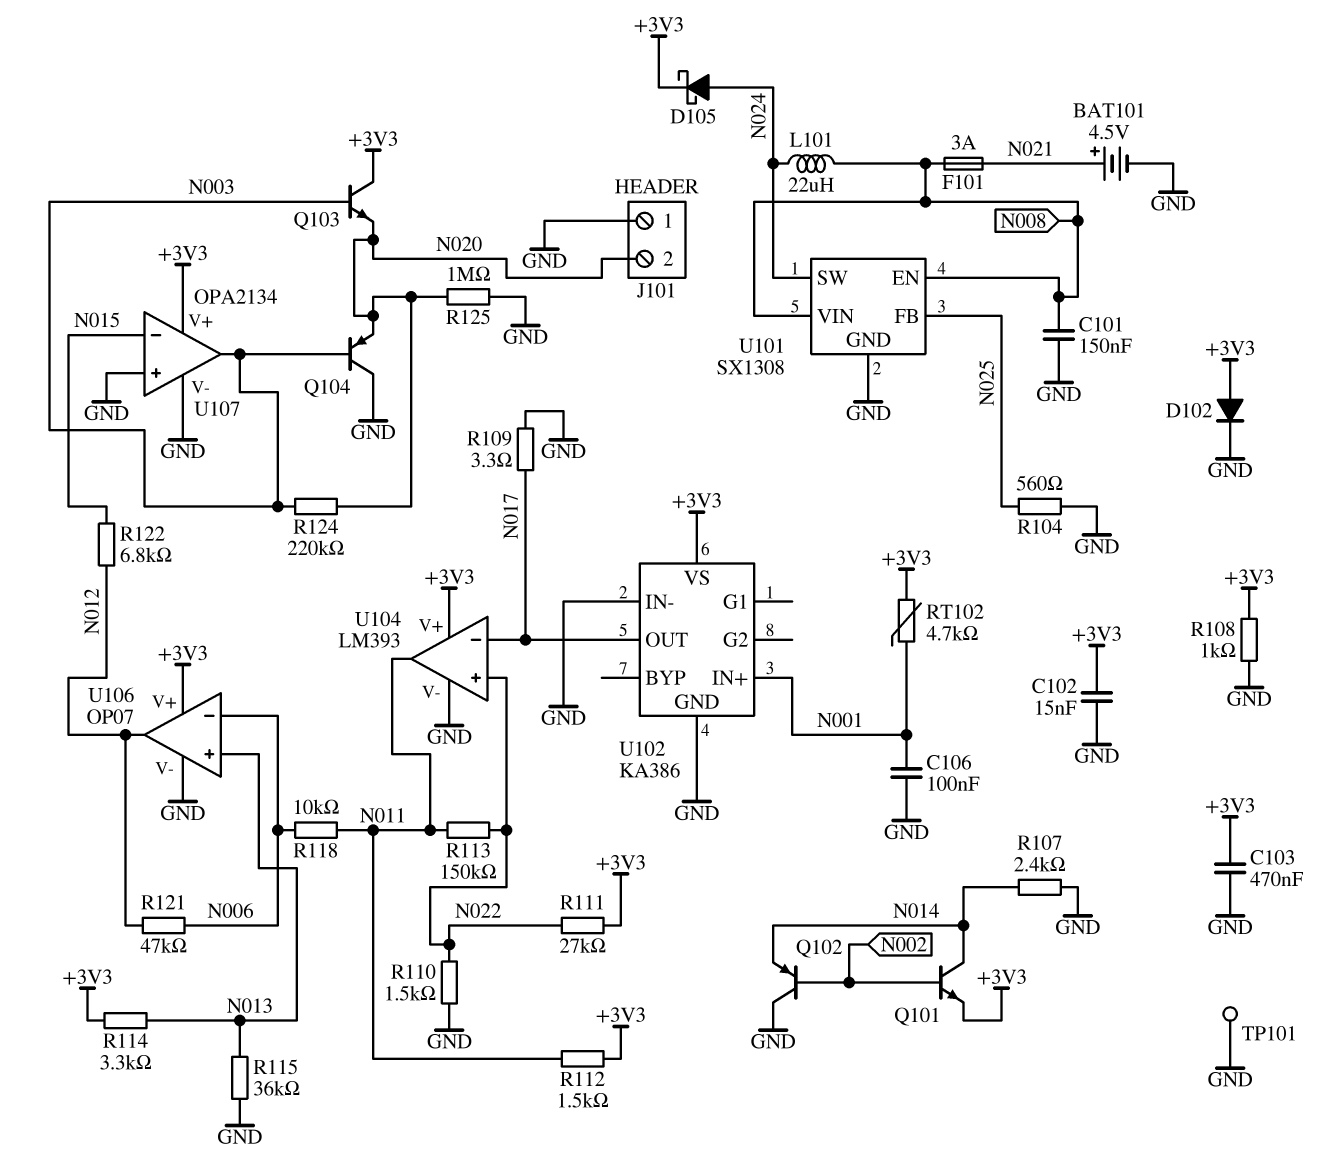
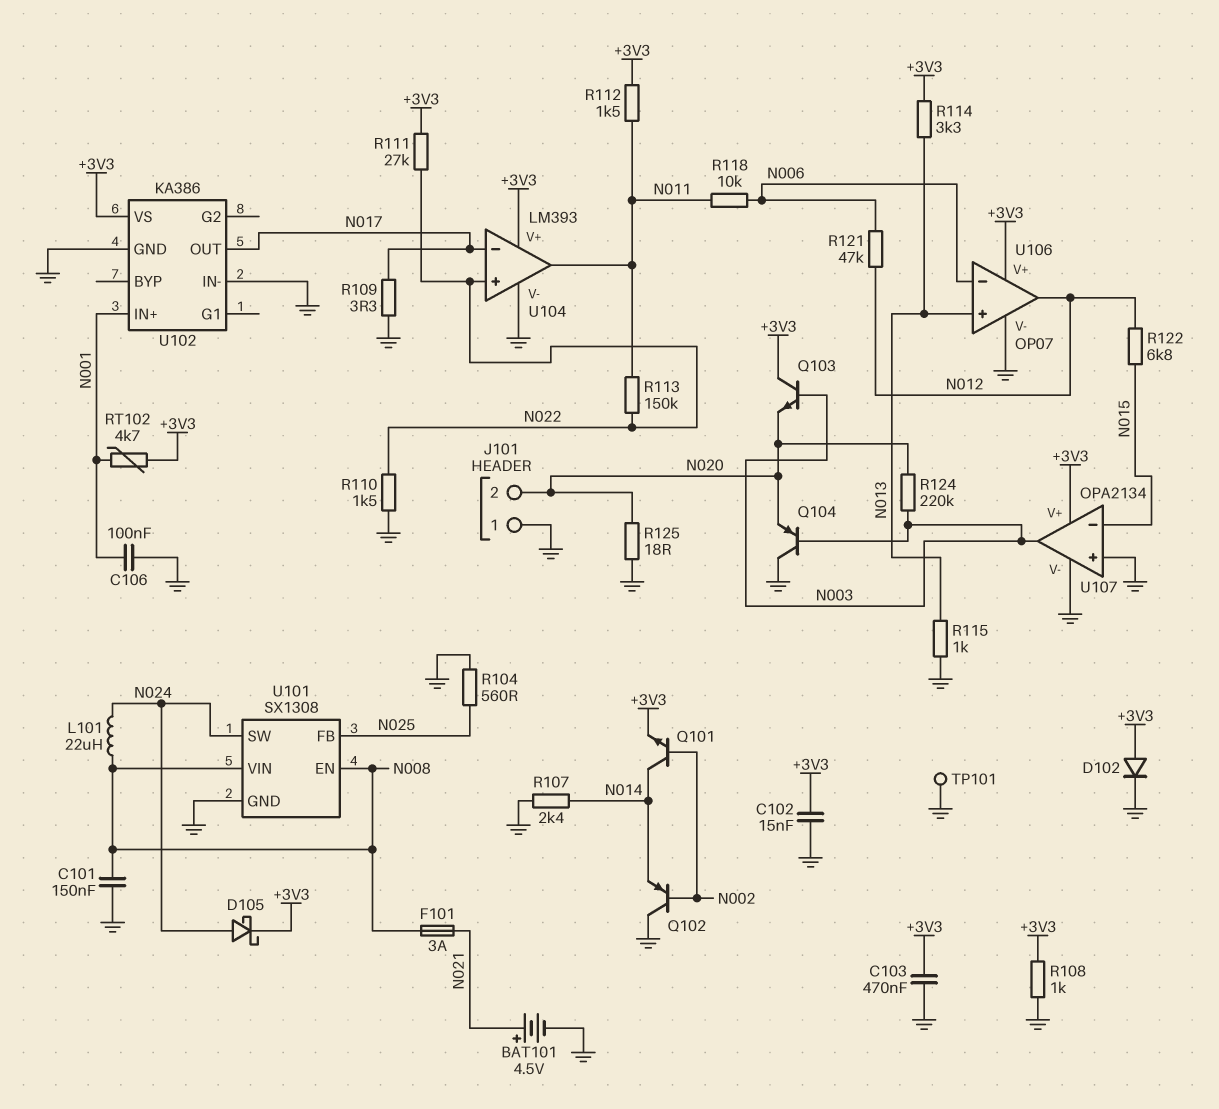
R115: 36k (GND, N013) -> 1k (GND, N013)
R125: 1M (GND, N020) -> 18 (GND, N020)

